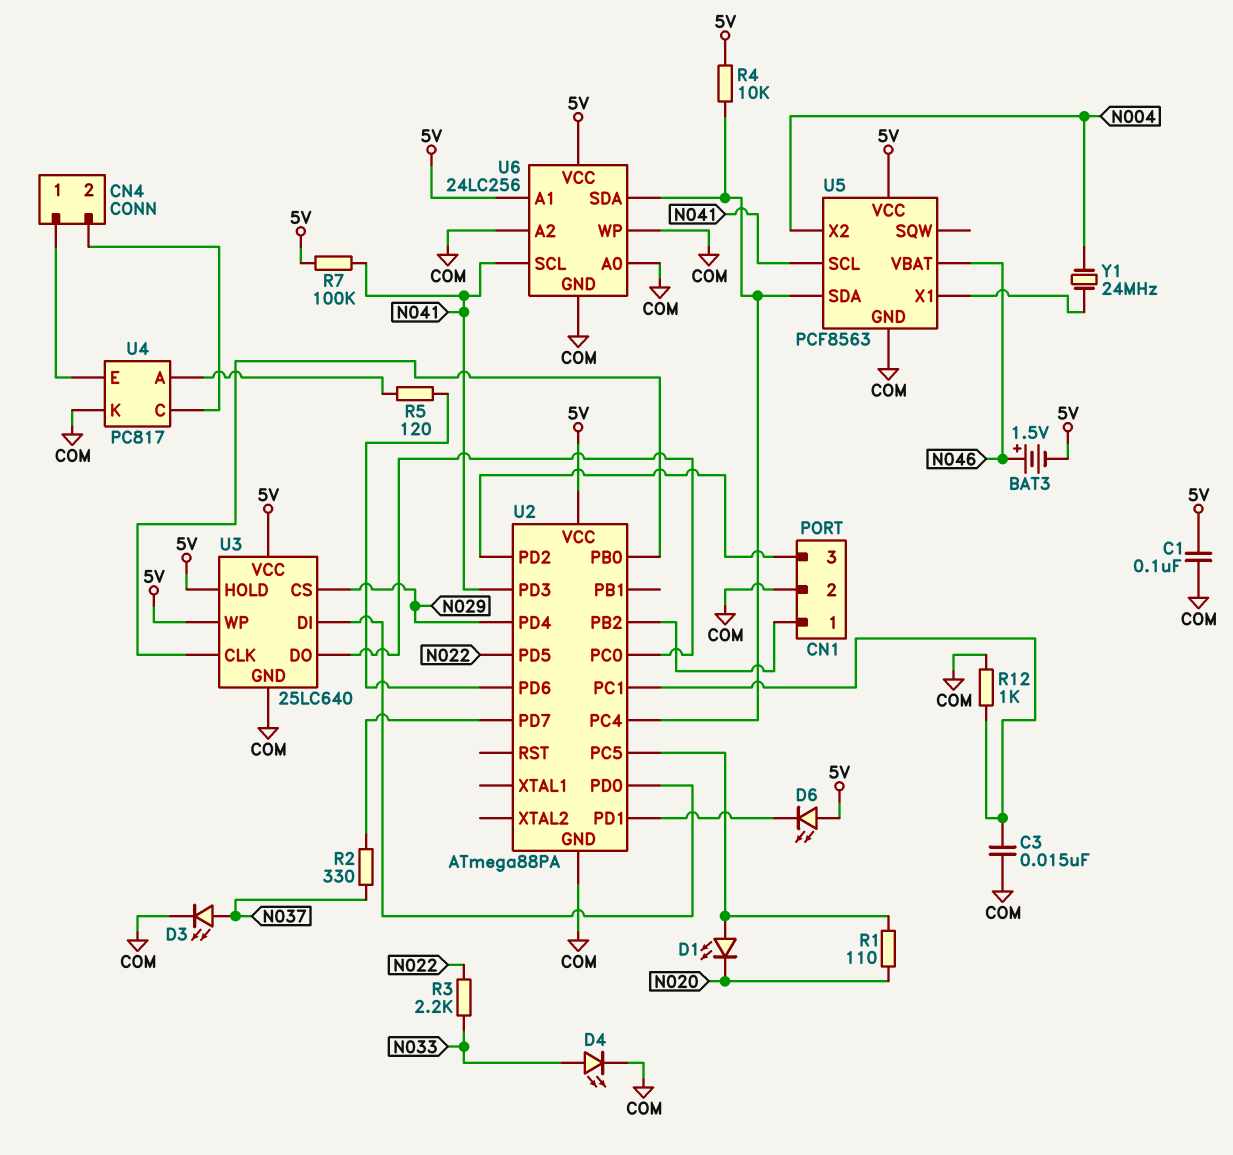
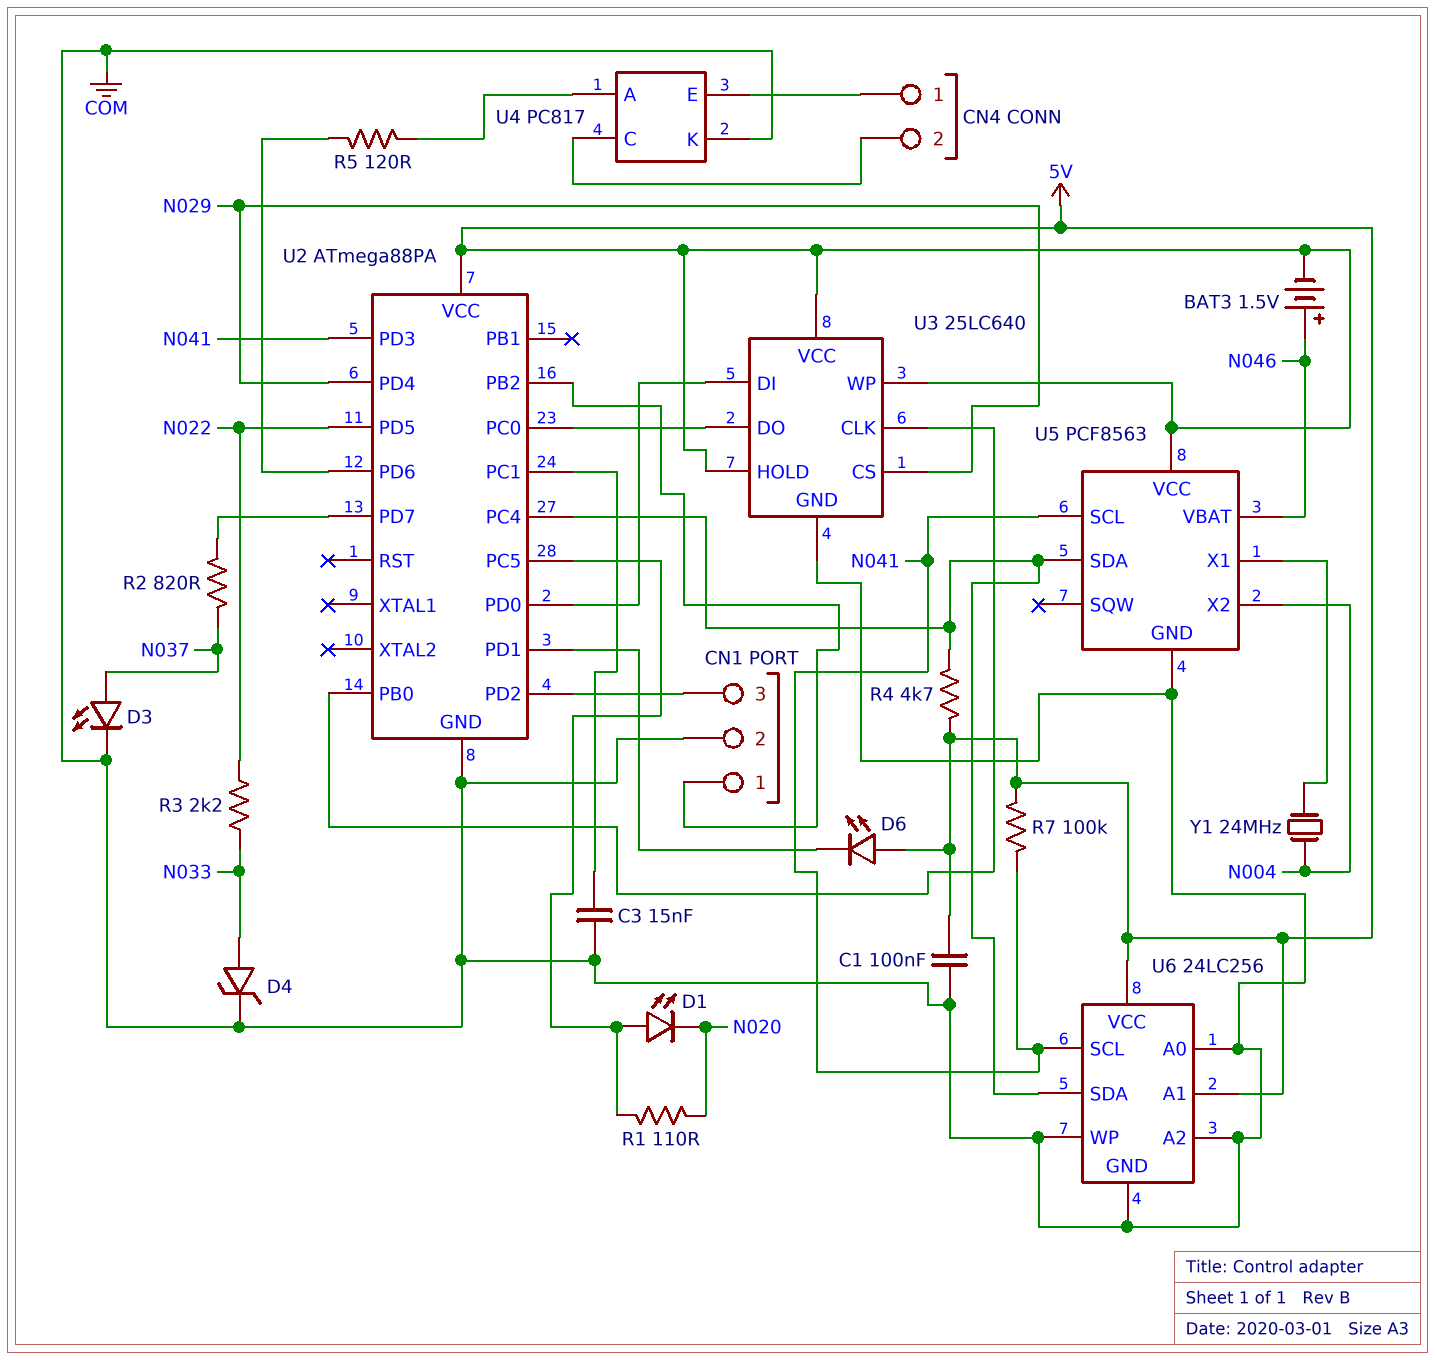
D4: LED (A N033, K COM) -> zener (A N033, K COM)
R2: 330 (N037, U2/PD7) -> 820 (N037, U2/PD7)
R4: 10k (5V, U2/PC4) -> 4.7k (5V, U2/PC4)
R12: 1k (COM, U2/PC1) -> none

